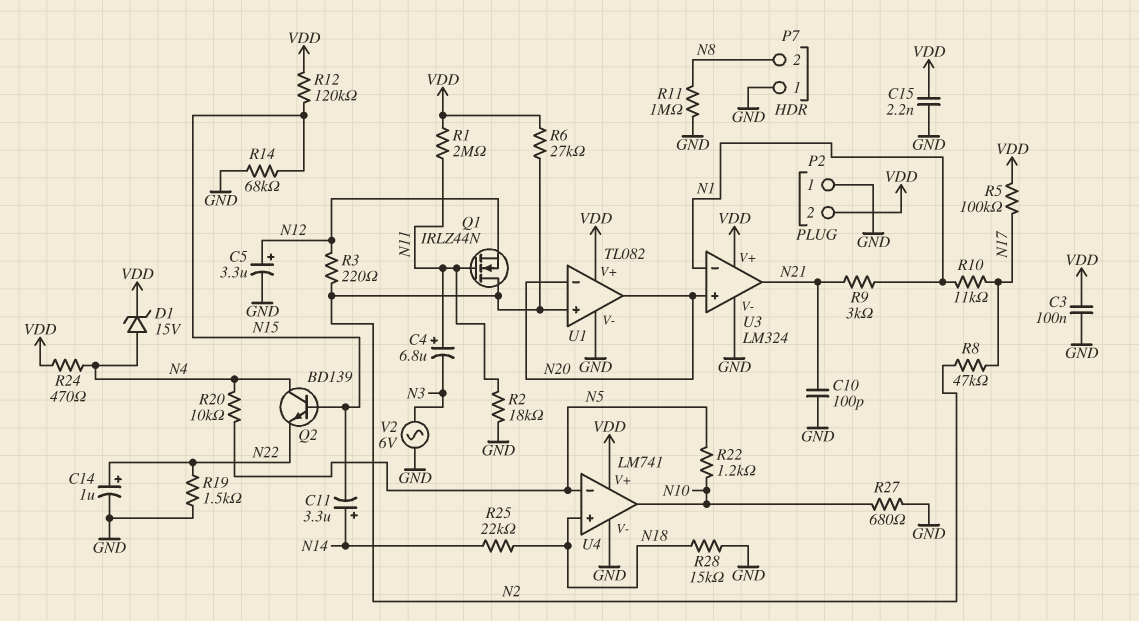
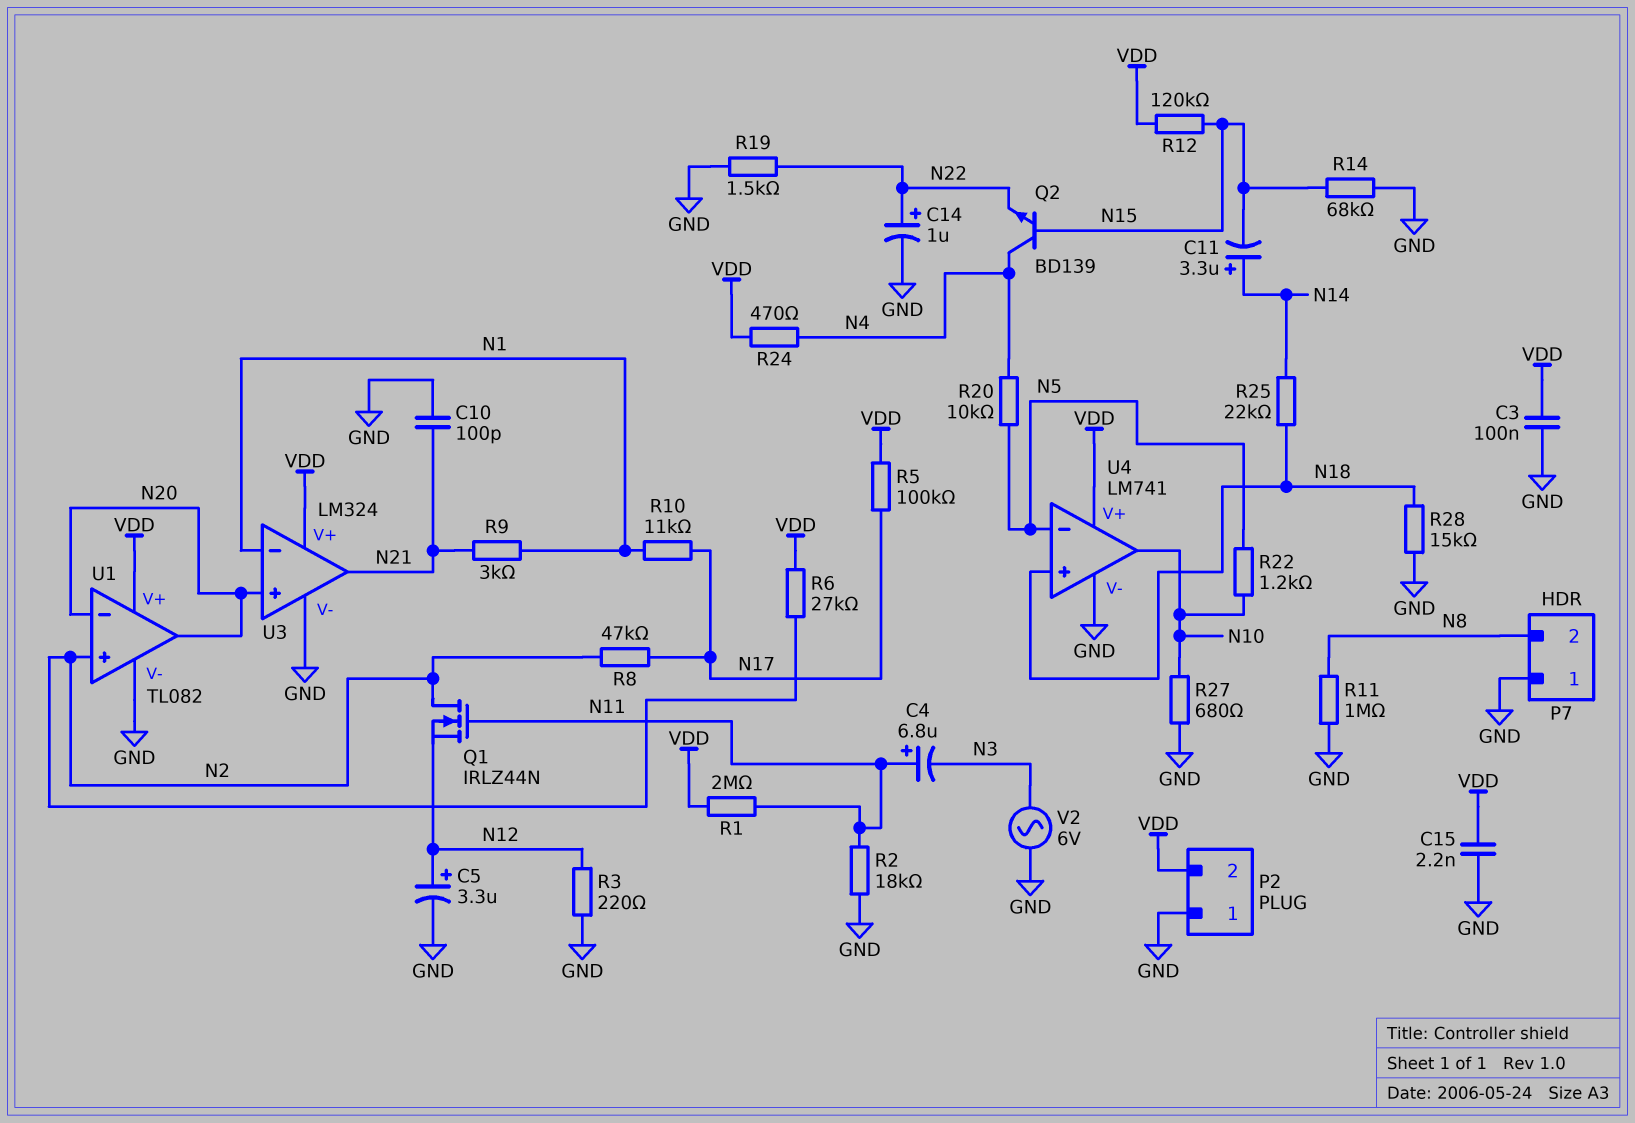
D1: zener 15V (A N4, K VDD) -> none
R3: 220 (N2, N12) -> 220 (GND, N12)

